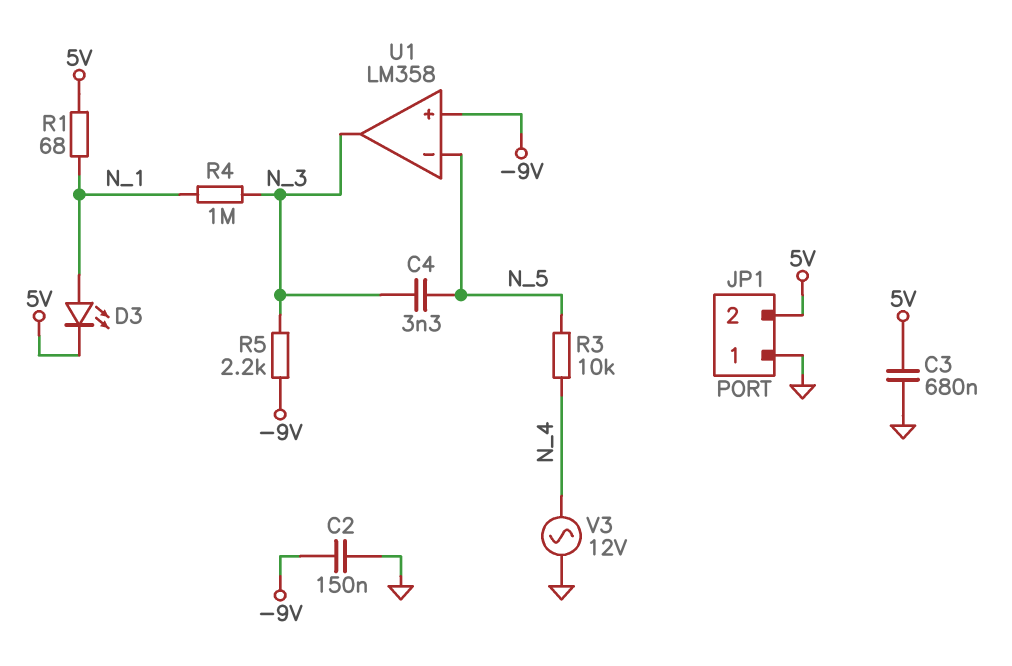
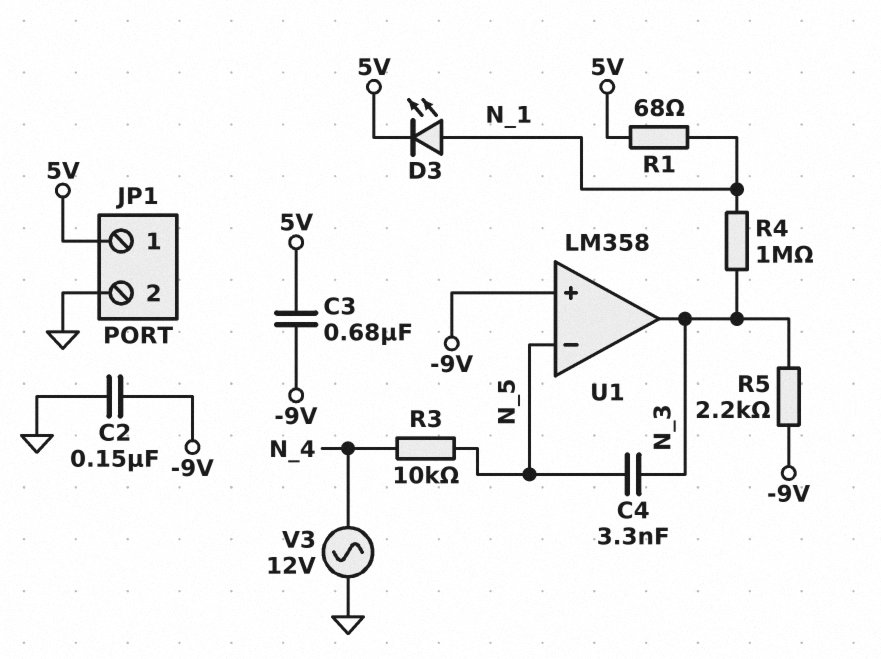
C3: 680nF (5V, GND) -> 680nF (-9V, 5V)
JP1 pin 1: GND -> 5V
JP1 pin 2: 5V -> GND

